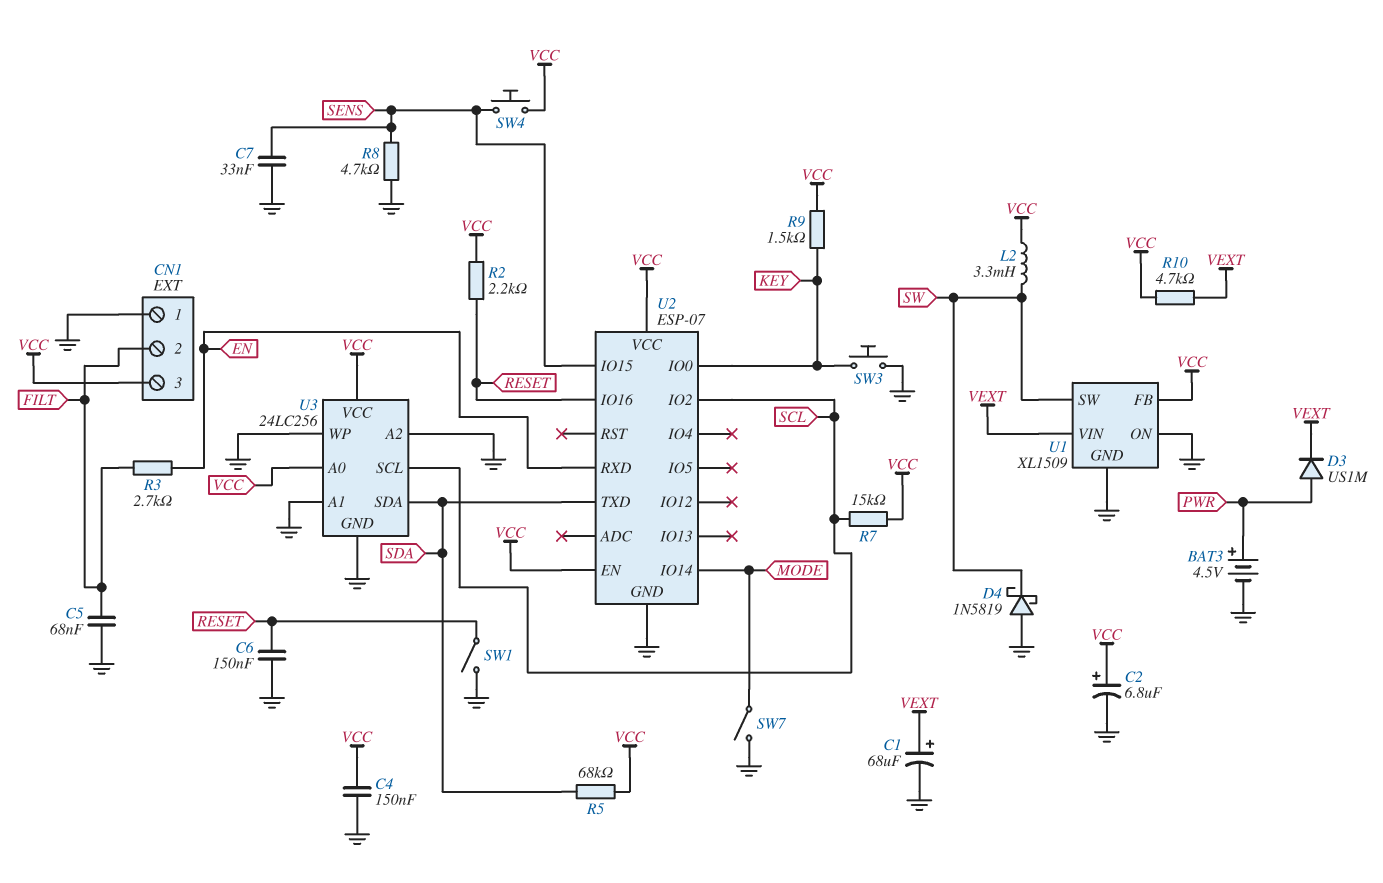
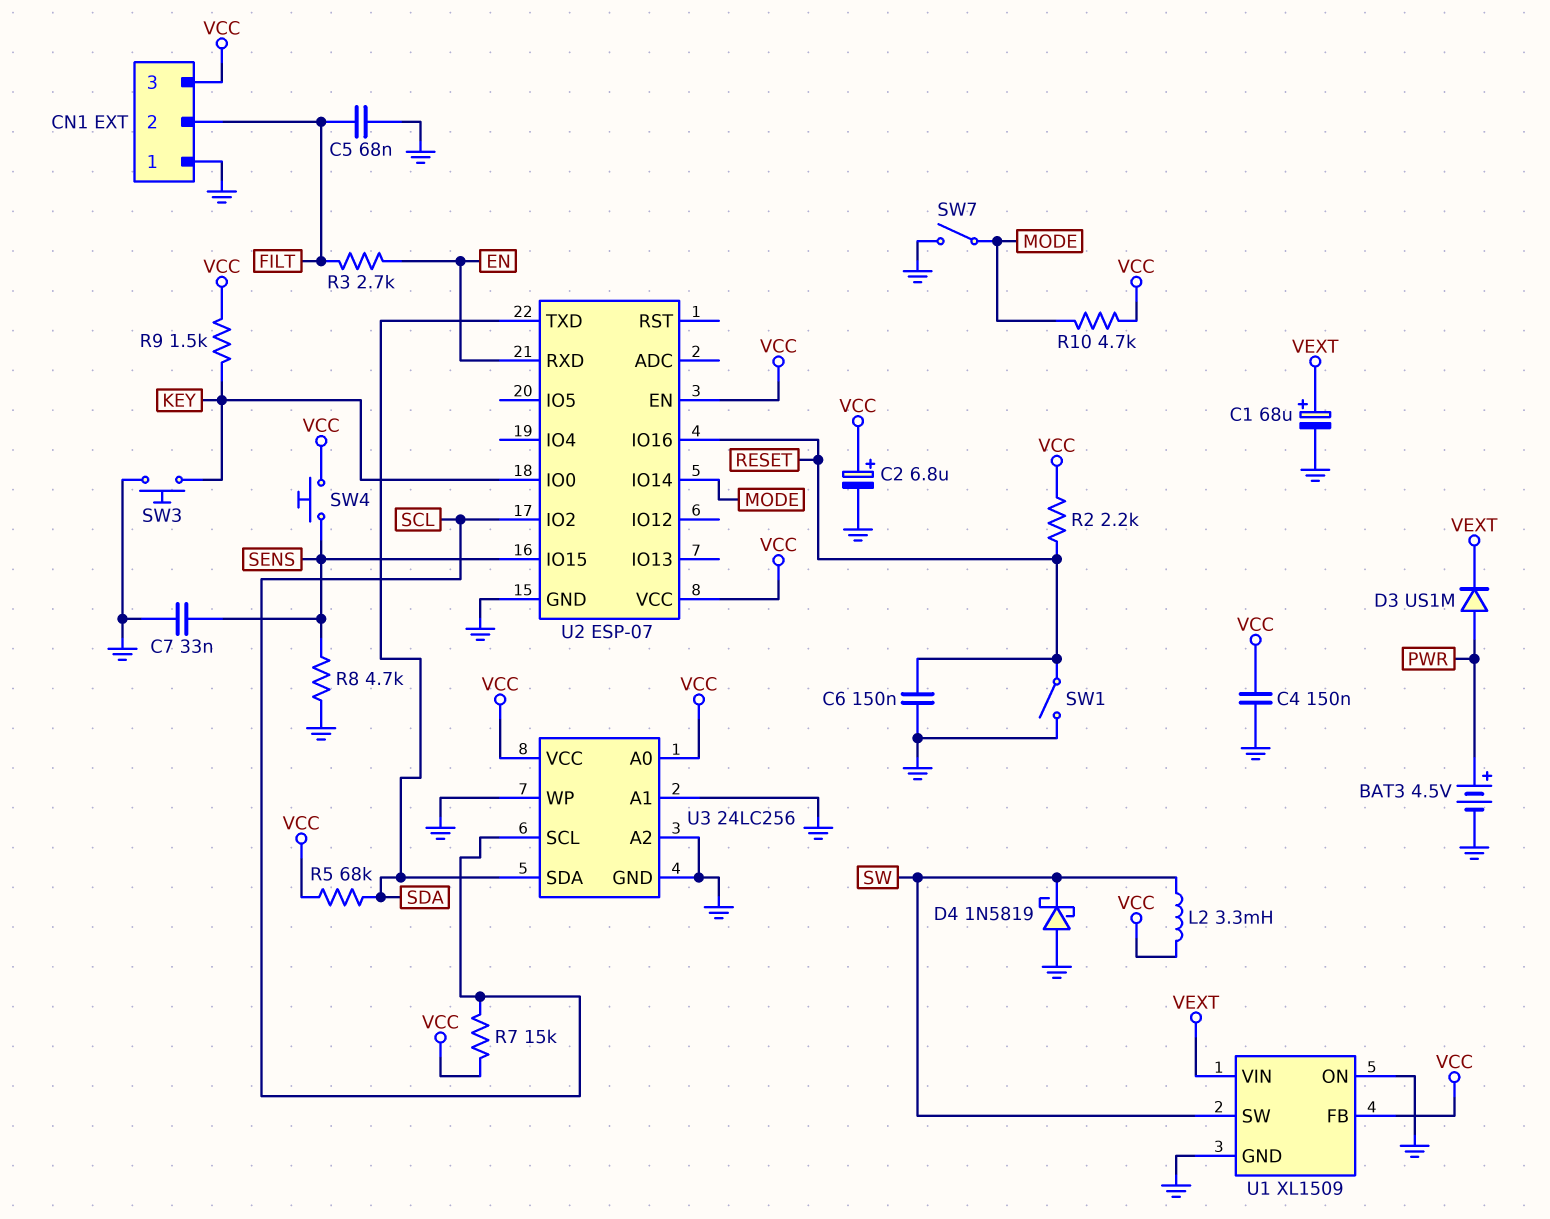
R10: 4.7k (VCC, VEXT) -> 4.7k (MODE, VCC)

